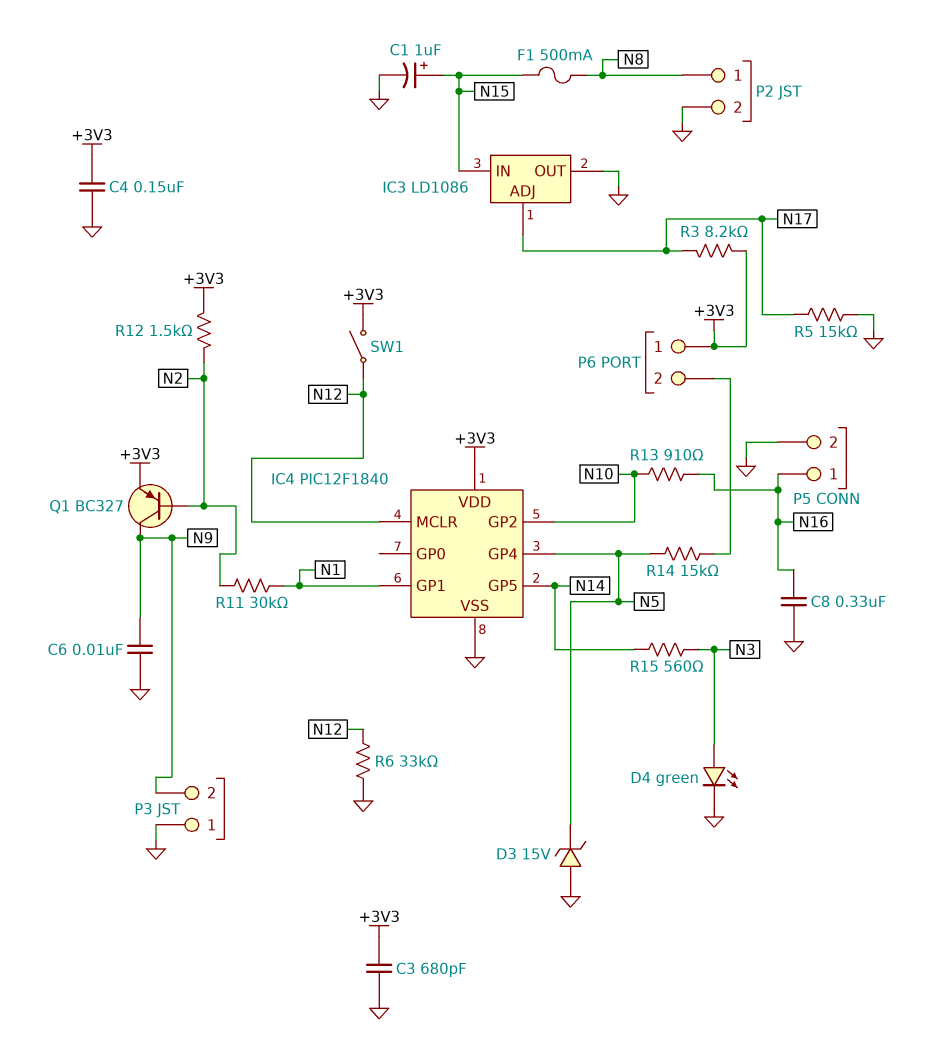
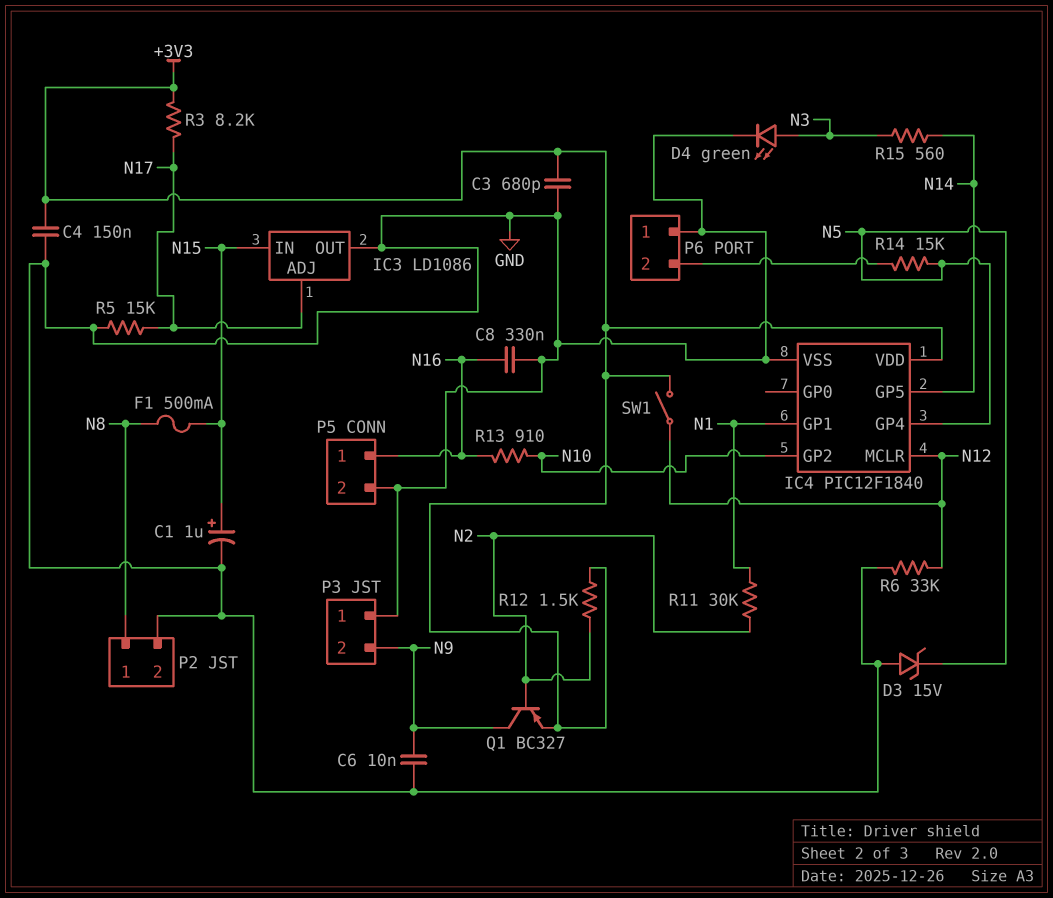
P6 pin 1: +3V3 -> GND

